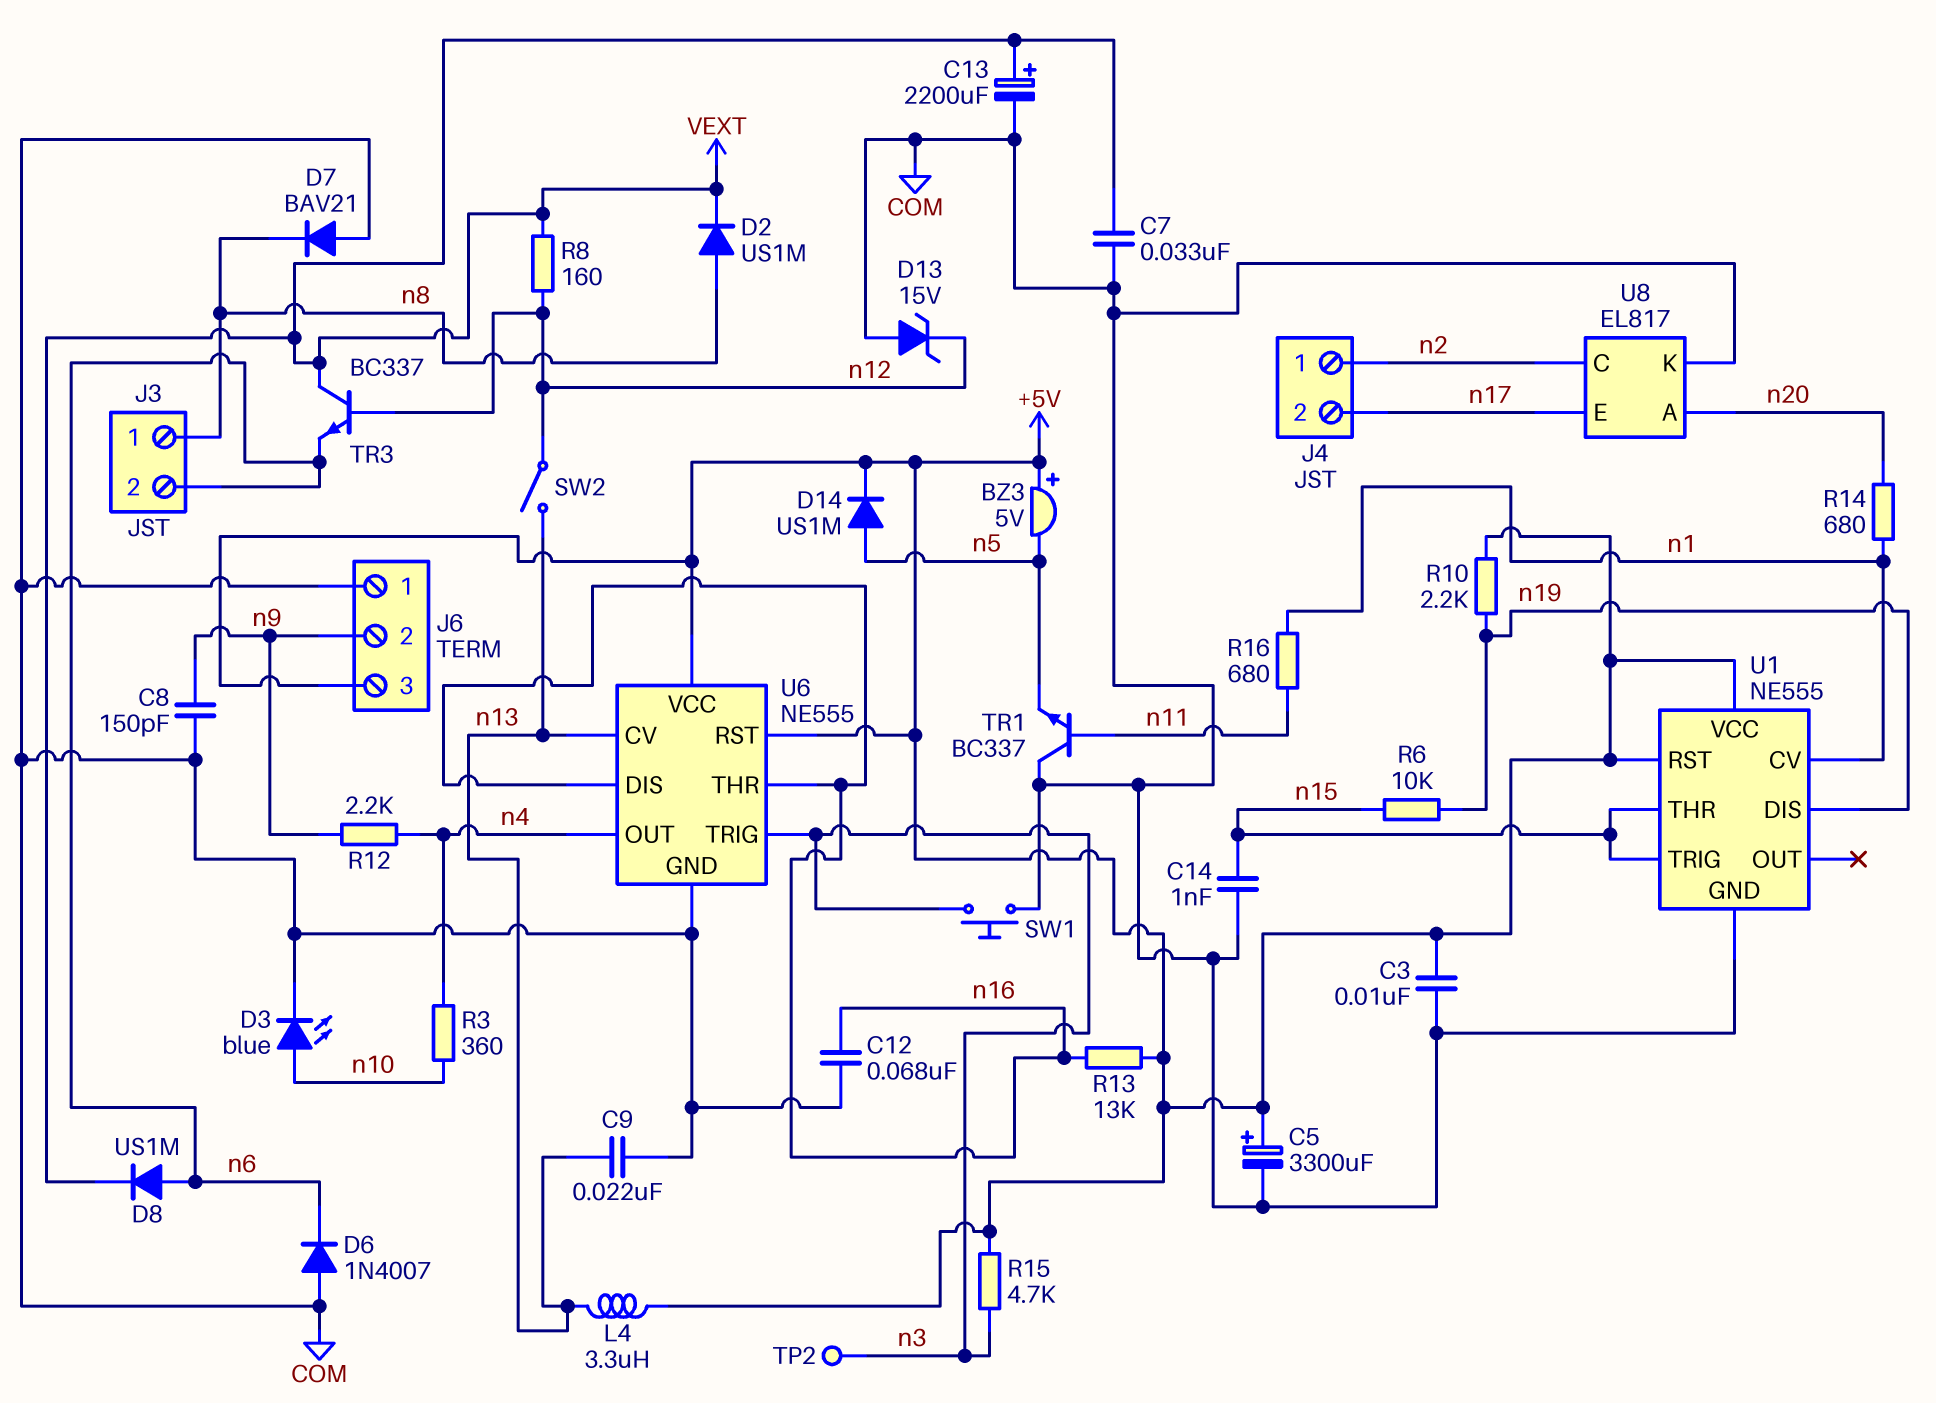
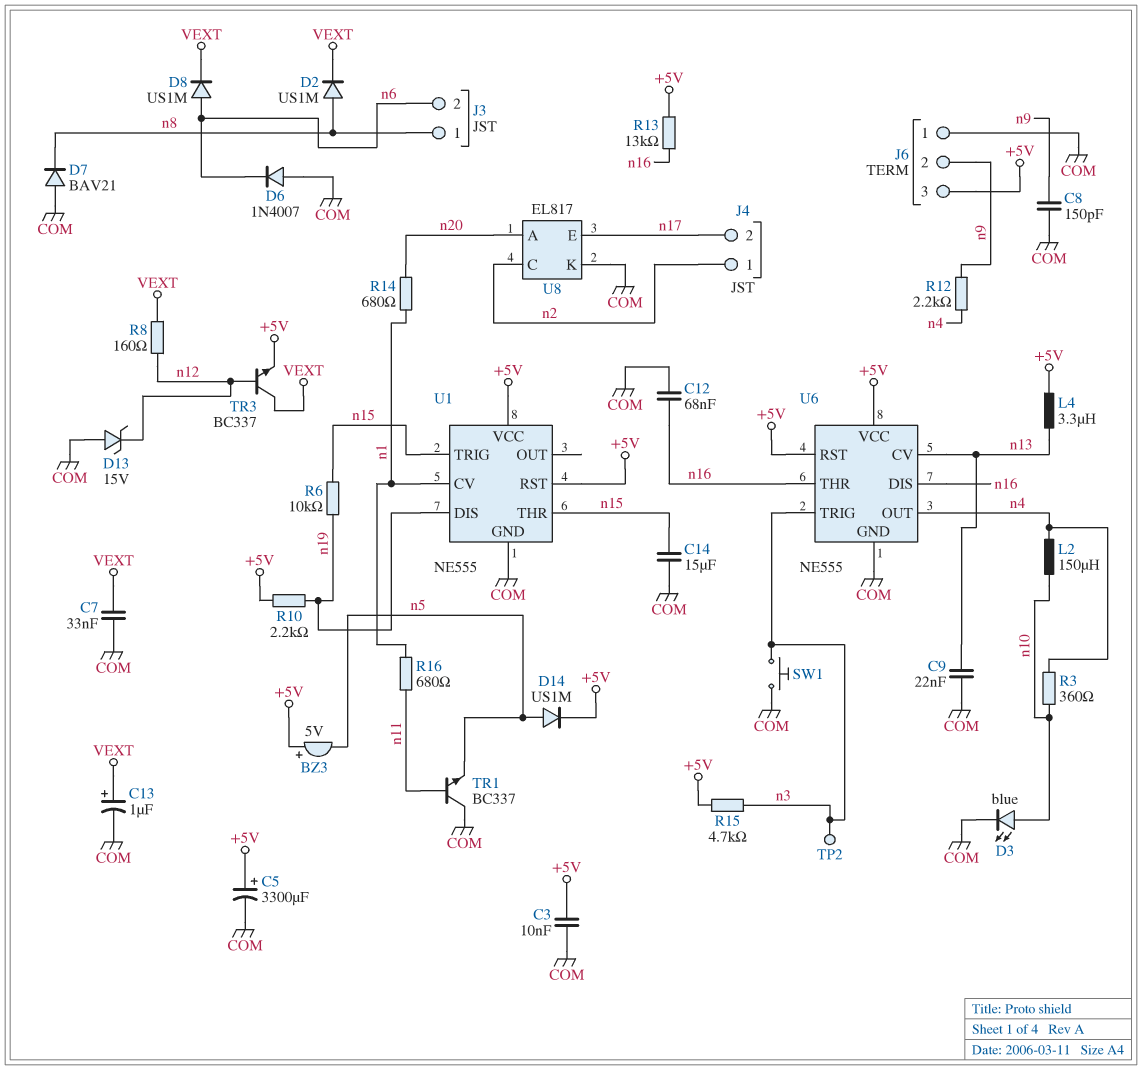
C13: 2200uF (plus VEXT, minus COM) -> 1uF (plus VEXT, minus COM)
C14: 1nF (COM, n15) -> 15uF (COM, n15)
L2: none -> 150uH (n4, n10)
SW2: switch (n12, n13) -> none
TR3: NPN BC337 (B n12, C VEXT, E n6) -> NPN BC337 (B n12, C VEXT, E +5V)

